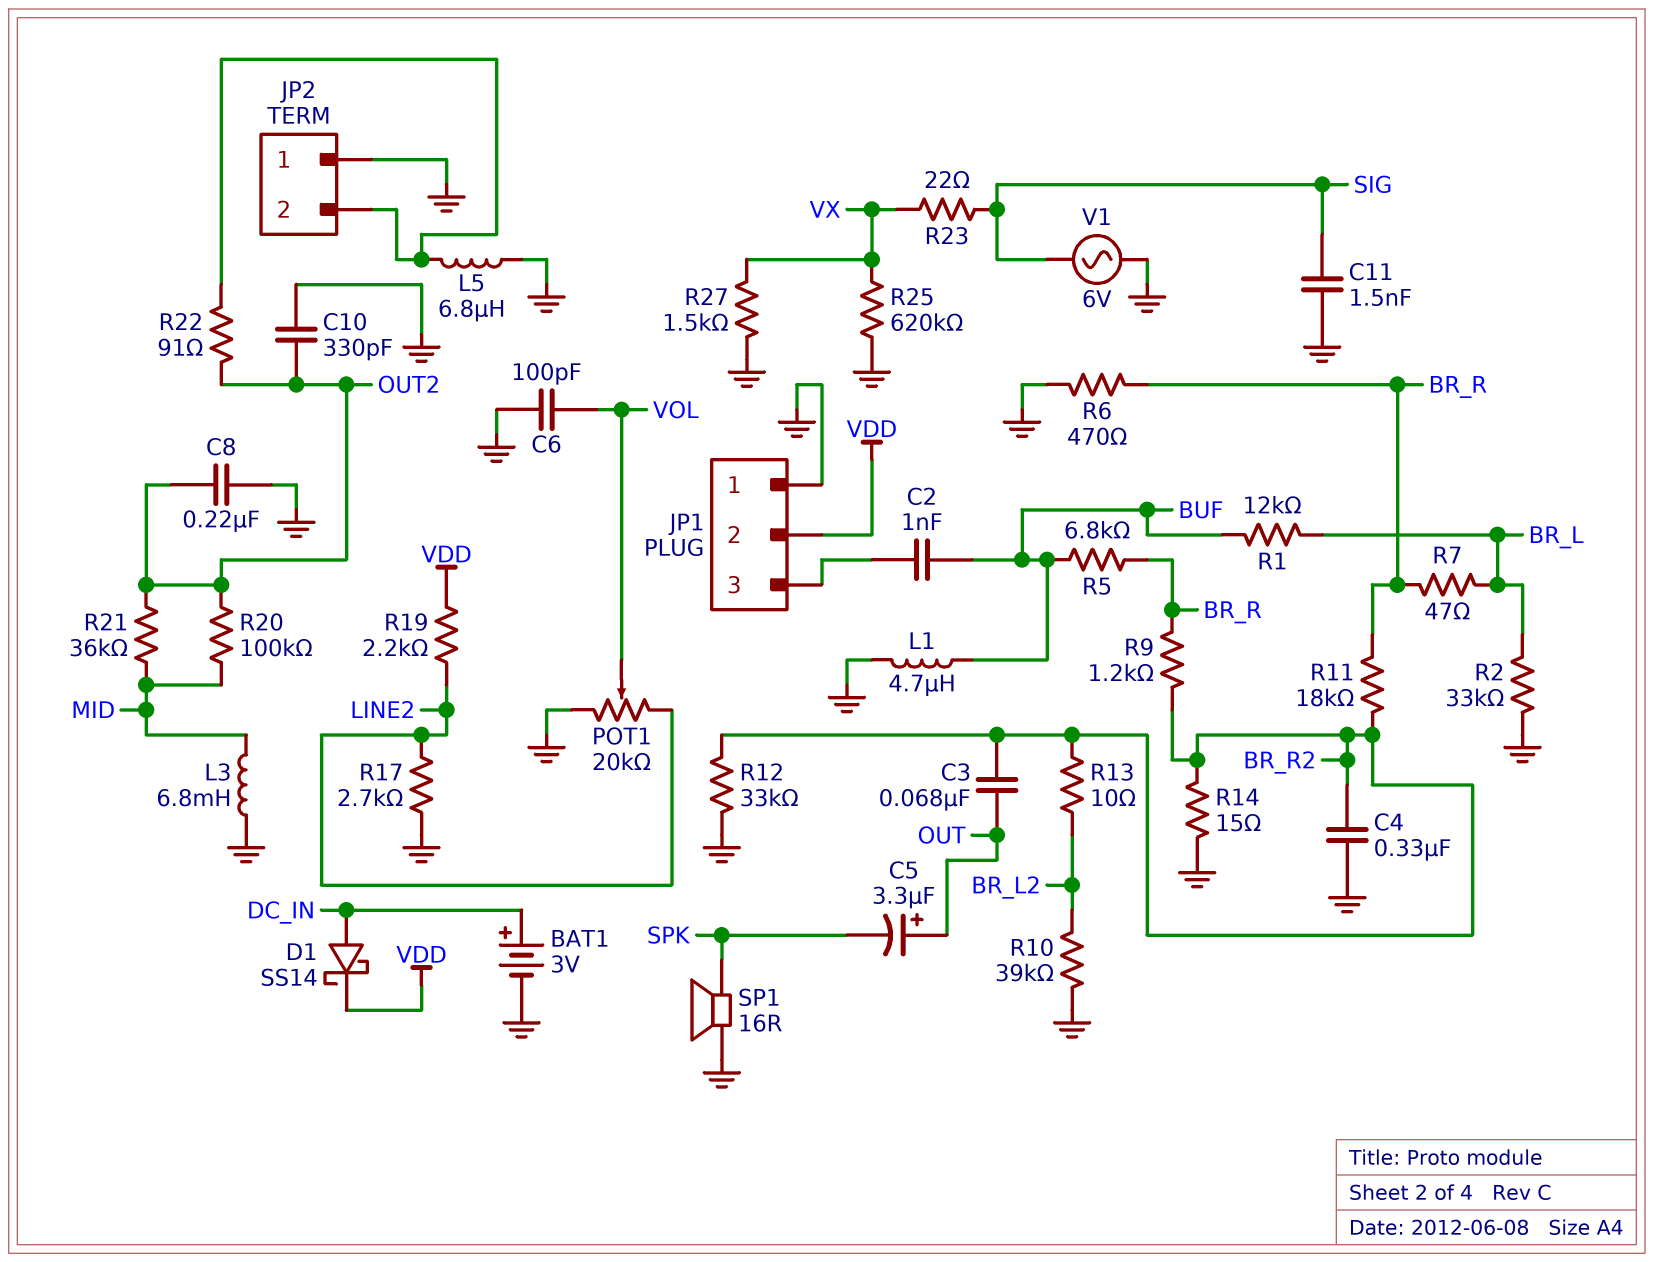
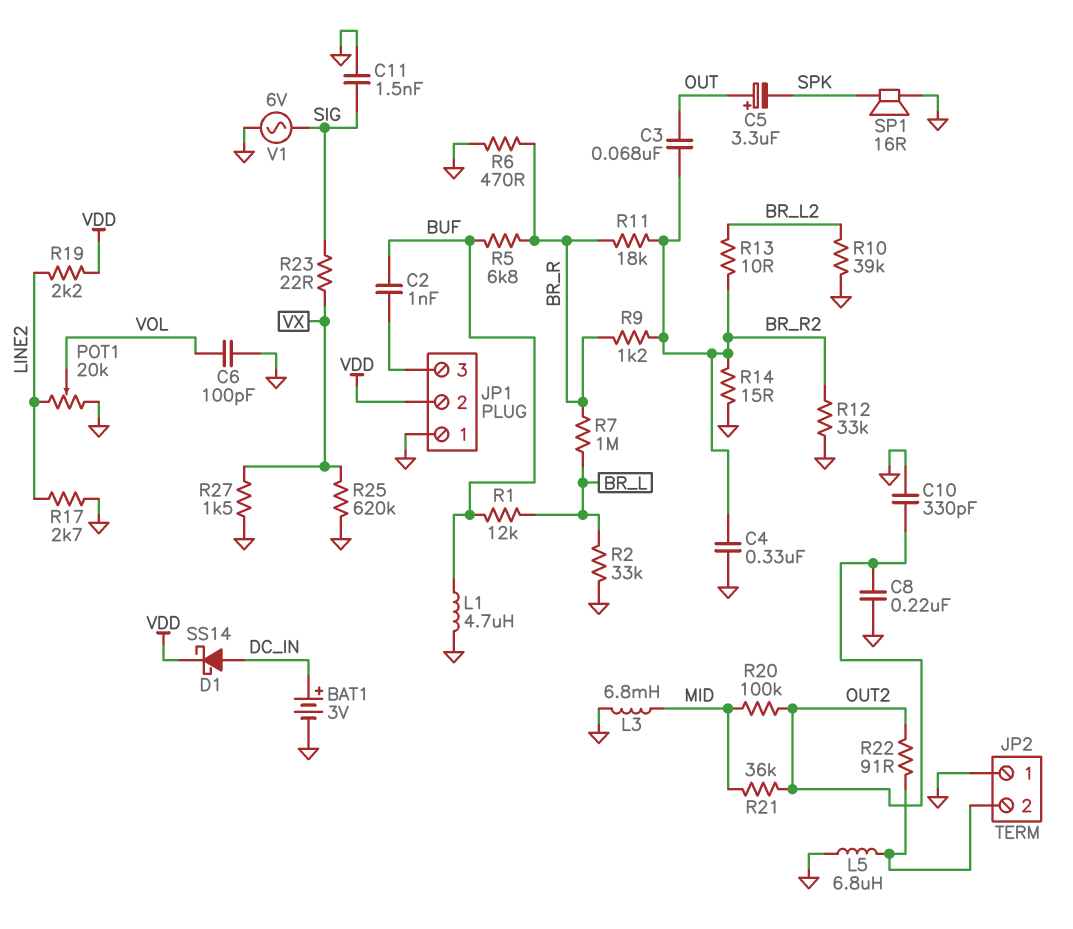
R7: 47 (BR_L, BR_R) -> 1M (BR_L, BR_R)

